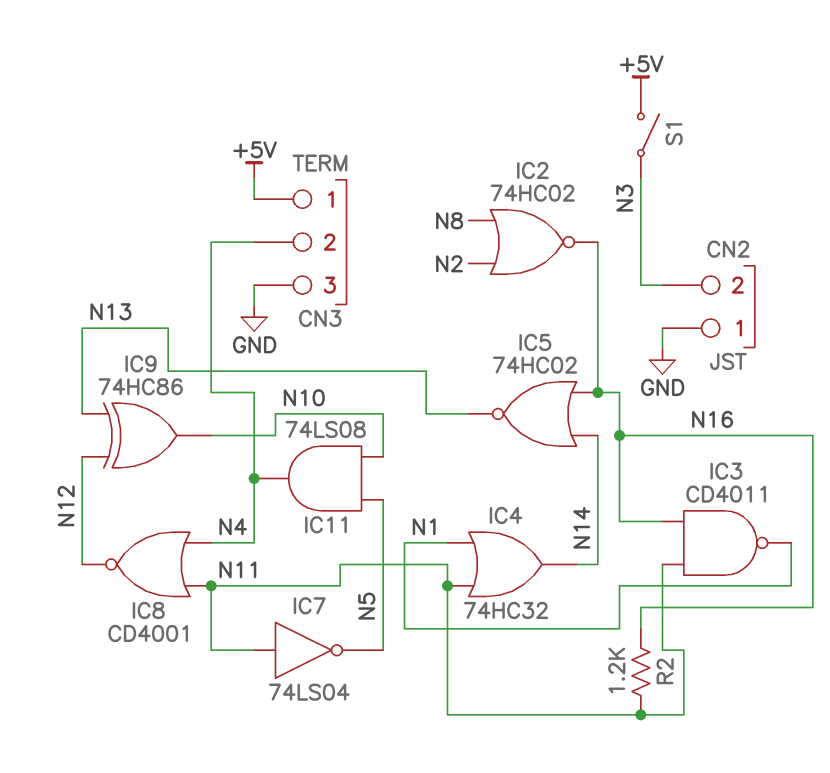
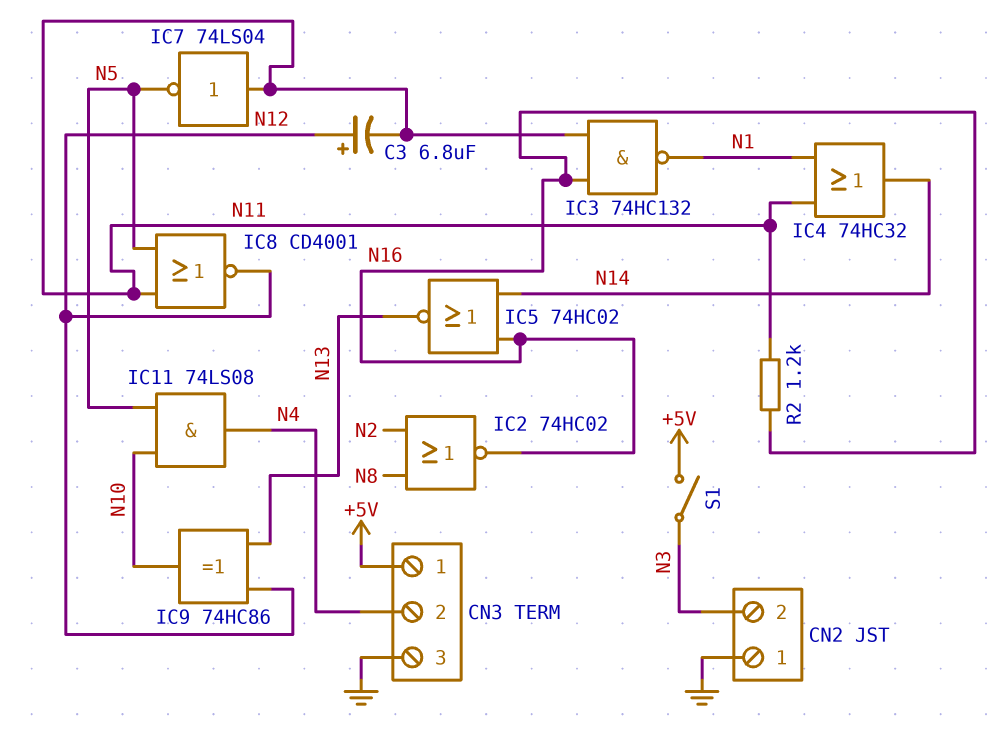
C3: none -> 6.8uF (plus N12, minus N11)
IC3: NAND CD4011 (in N11, in N16, out N1) -> NAND 74HC132 (in N11, in N16, out N1)
IC8: NOR CD4001 (in N4, in N11, out N12) -> NOR CD4001 (in N5, in N11, out N12)

